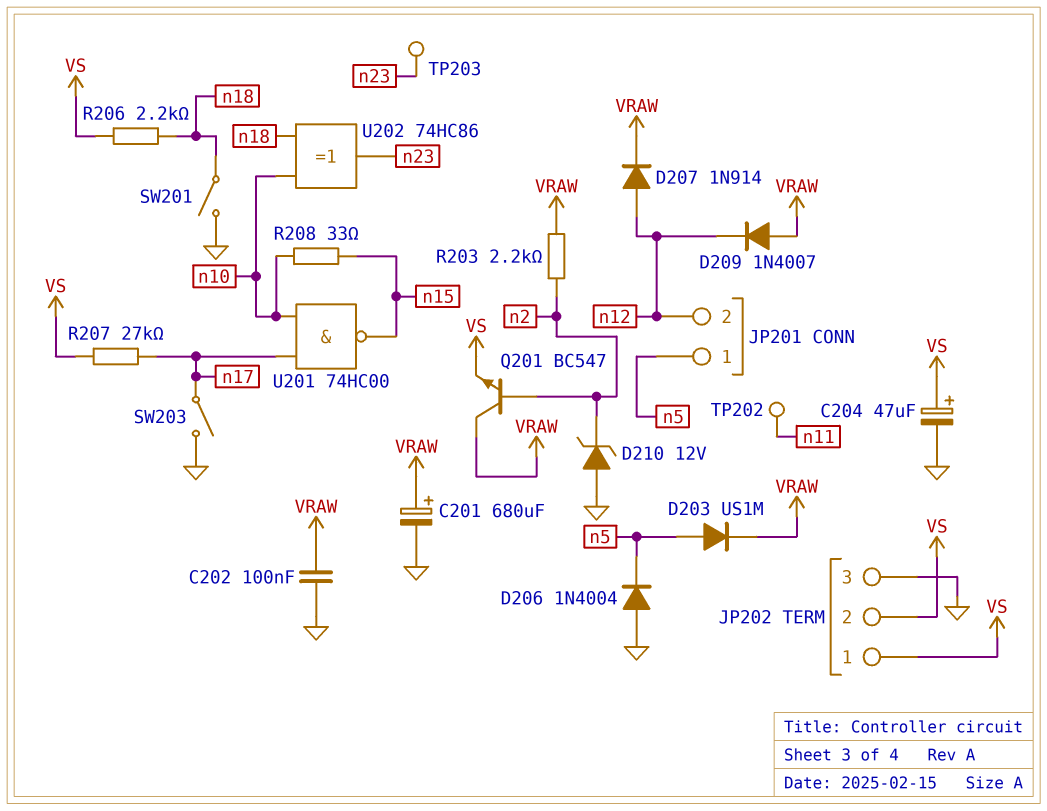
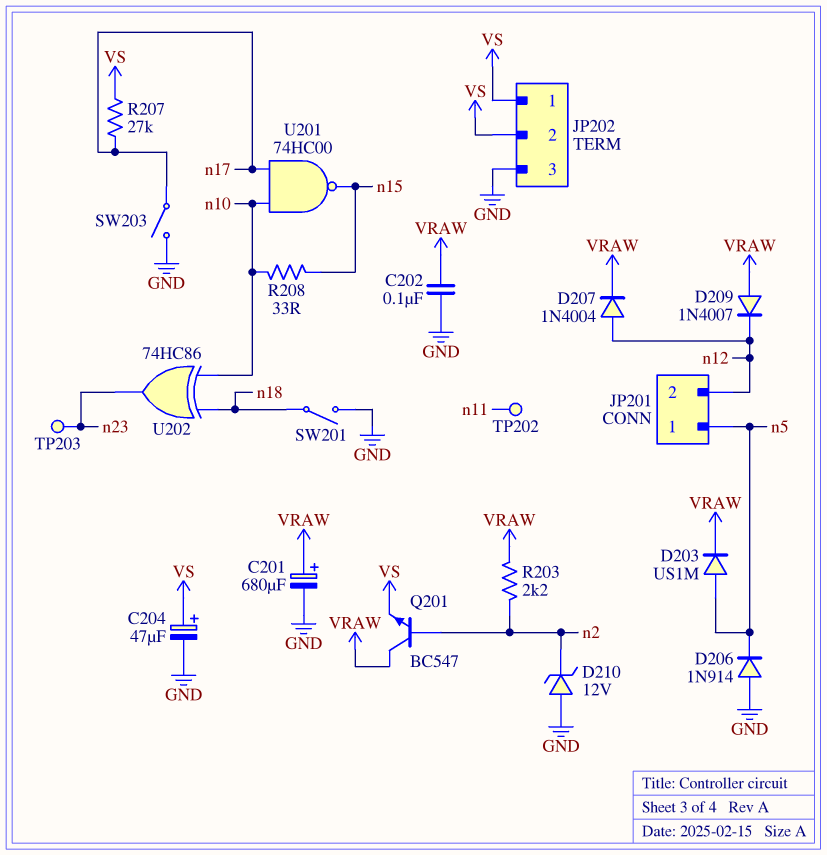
D206: diode 1N4004 (A GND, K n5) -> diode 1N914 (A GND, K n5)
D207: diode 1N914 (A n12, K VRAW) -> diode 1N4004 (A n12, K VRAW)
R206: 2.2k (VS, n18) -> none

